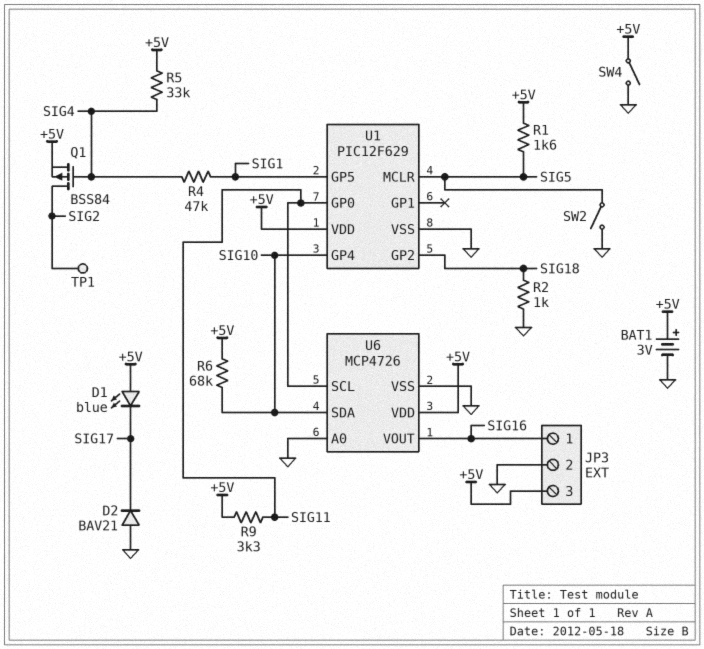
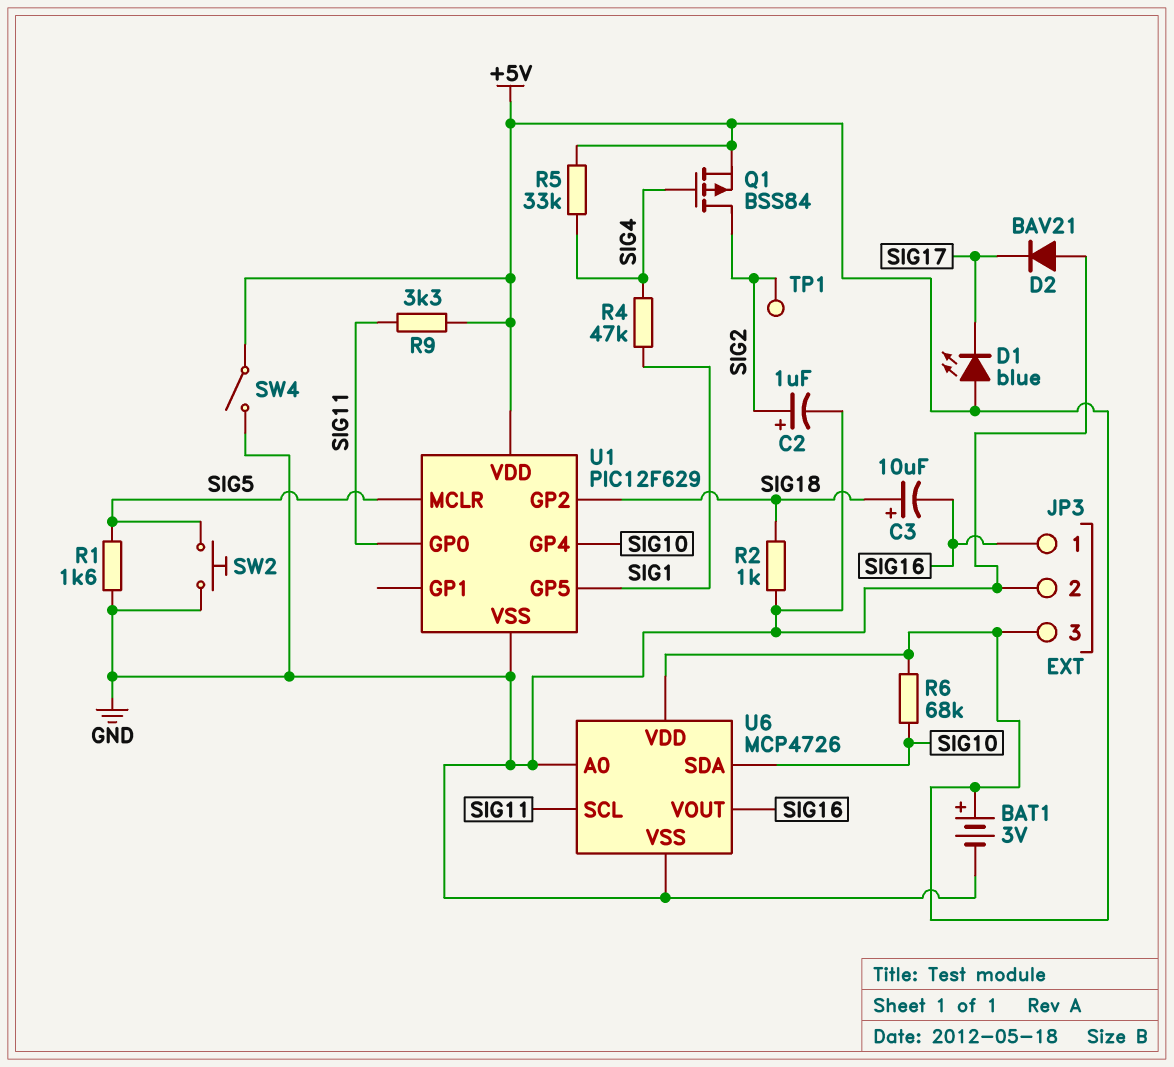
C2: none -> 1uF (plus SIG2, minus GND)
C3: none -> 10uF (plus SIG18, minus SIG16)
R1: 1.6k (+5V, SIG5) -> 1.6k (GND, SIG5)
SW2: switch (GND, SIG5) -> button (GND, SIG5)

